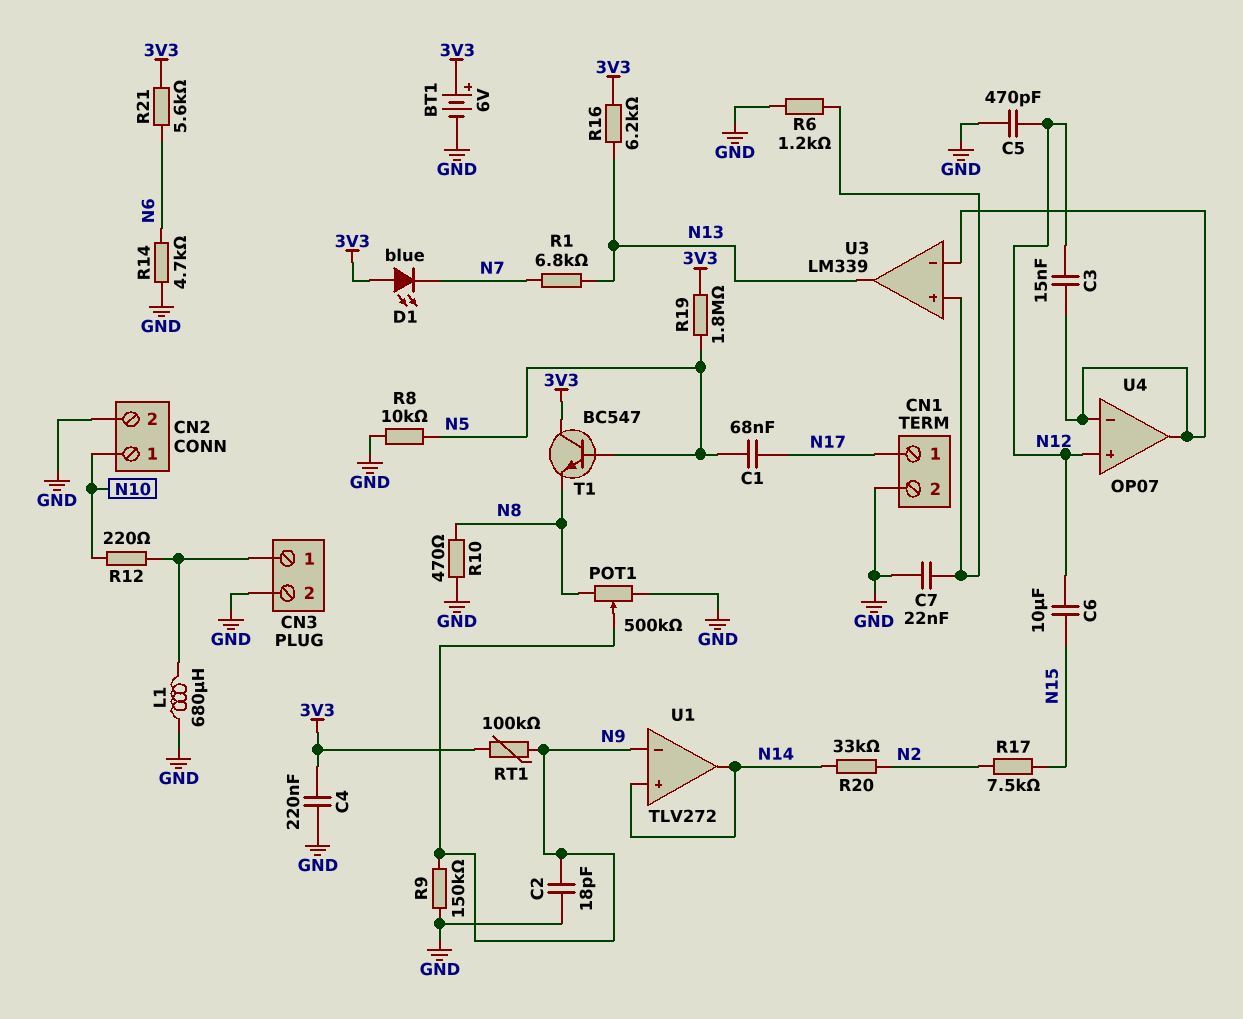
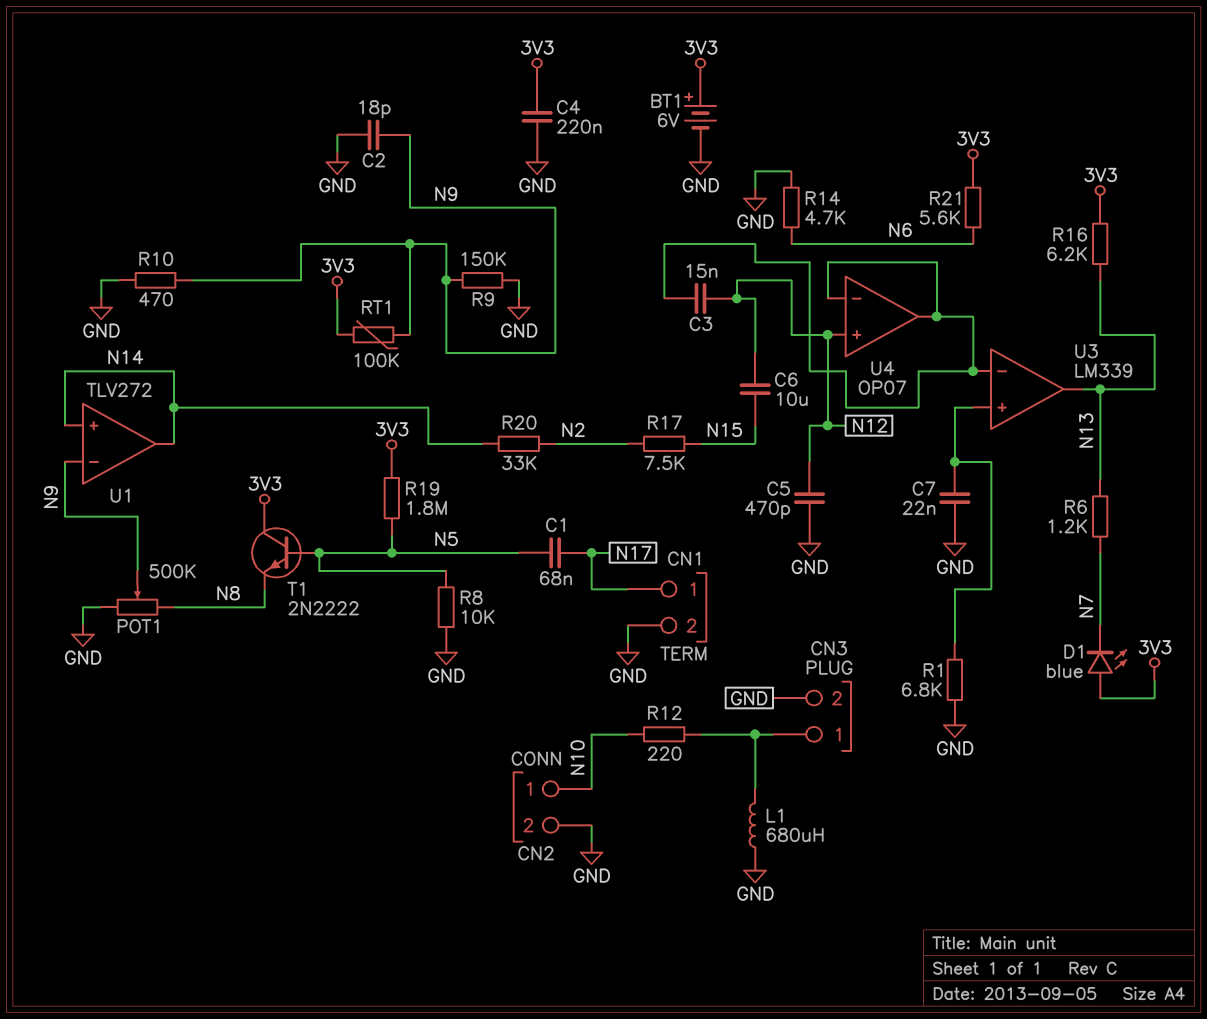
R1: 6.8k (N7, N13) -> 6.8k (GND, U3/in+)
R6: 1.2k (GND, U3/in+) -> 1.2k (N7, N13)
R10: 470 (GND, N8) -> 470 (GND, N9)
T1: NPN BC547 (B N5, C 3V3, E N8) -> NPN 2N2222 (B N5, C 3V3, E N8)

